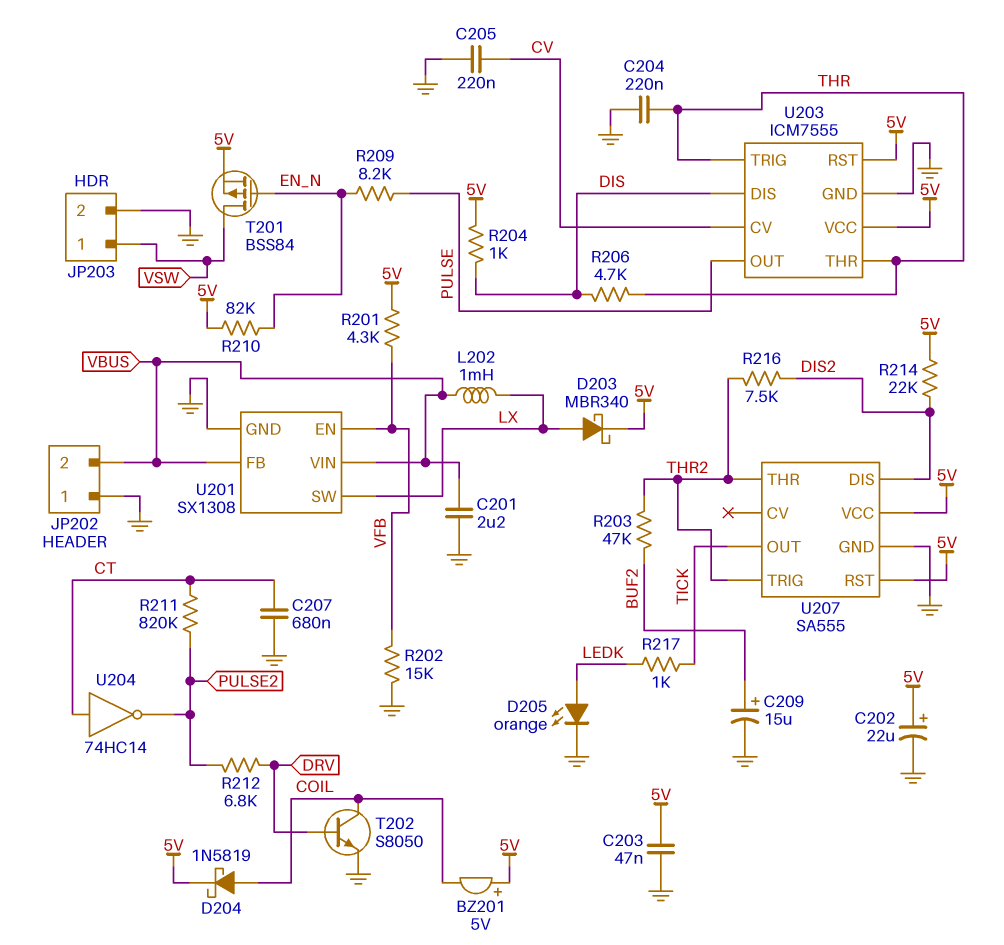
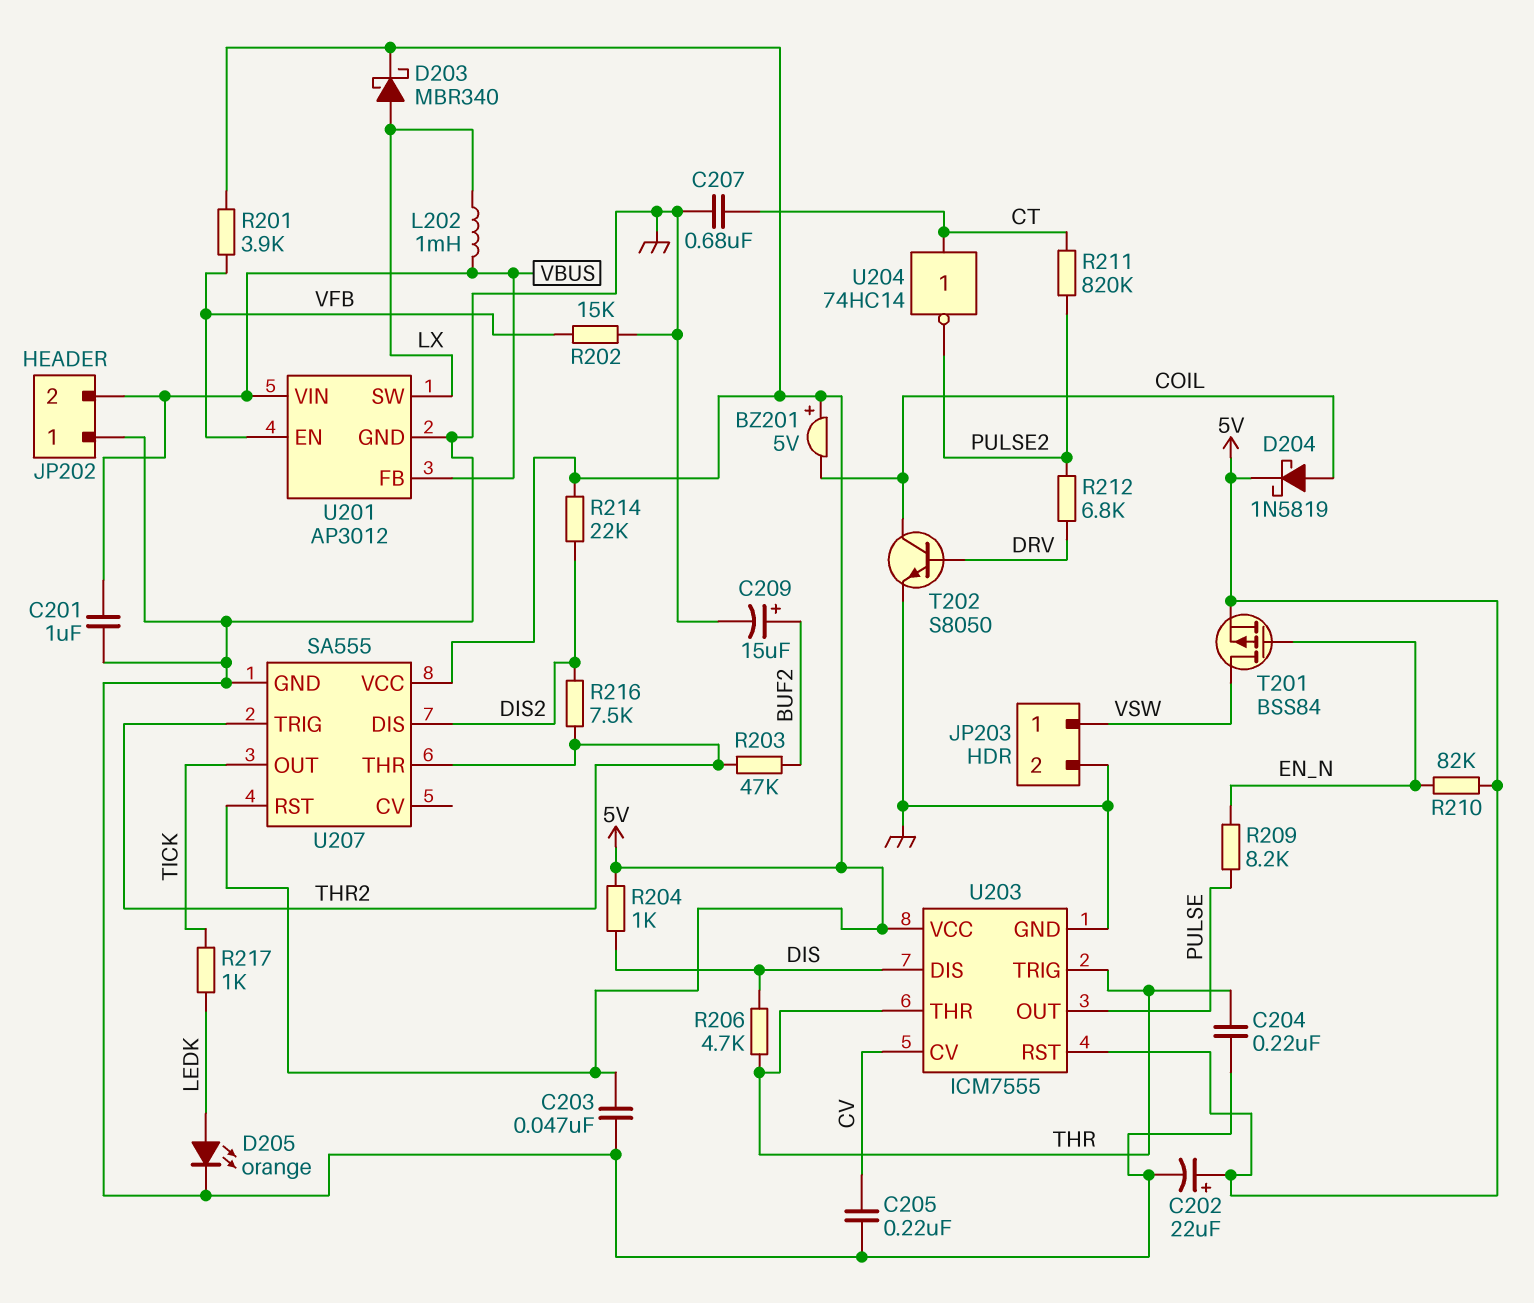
C201: 2.2uF (GND, VBUS) -> 1uF (GND, VBUS)
R201: 4.3k (5V, VFB) -> 3.9k (5V, VFB)
U201: SX1308 -> AP3012

